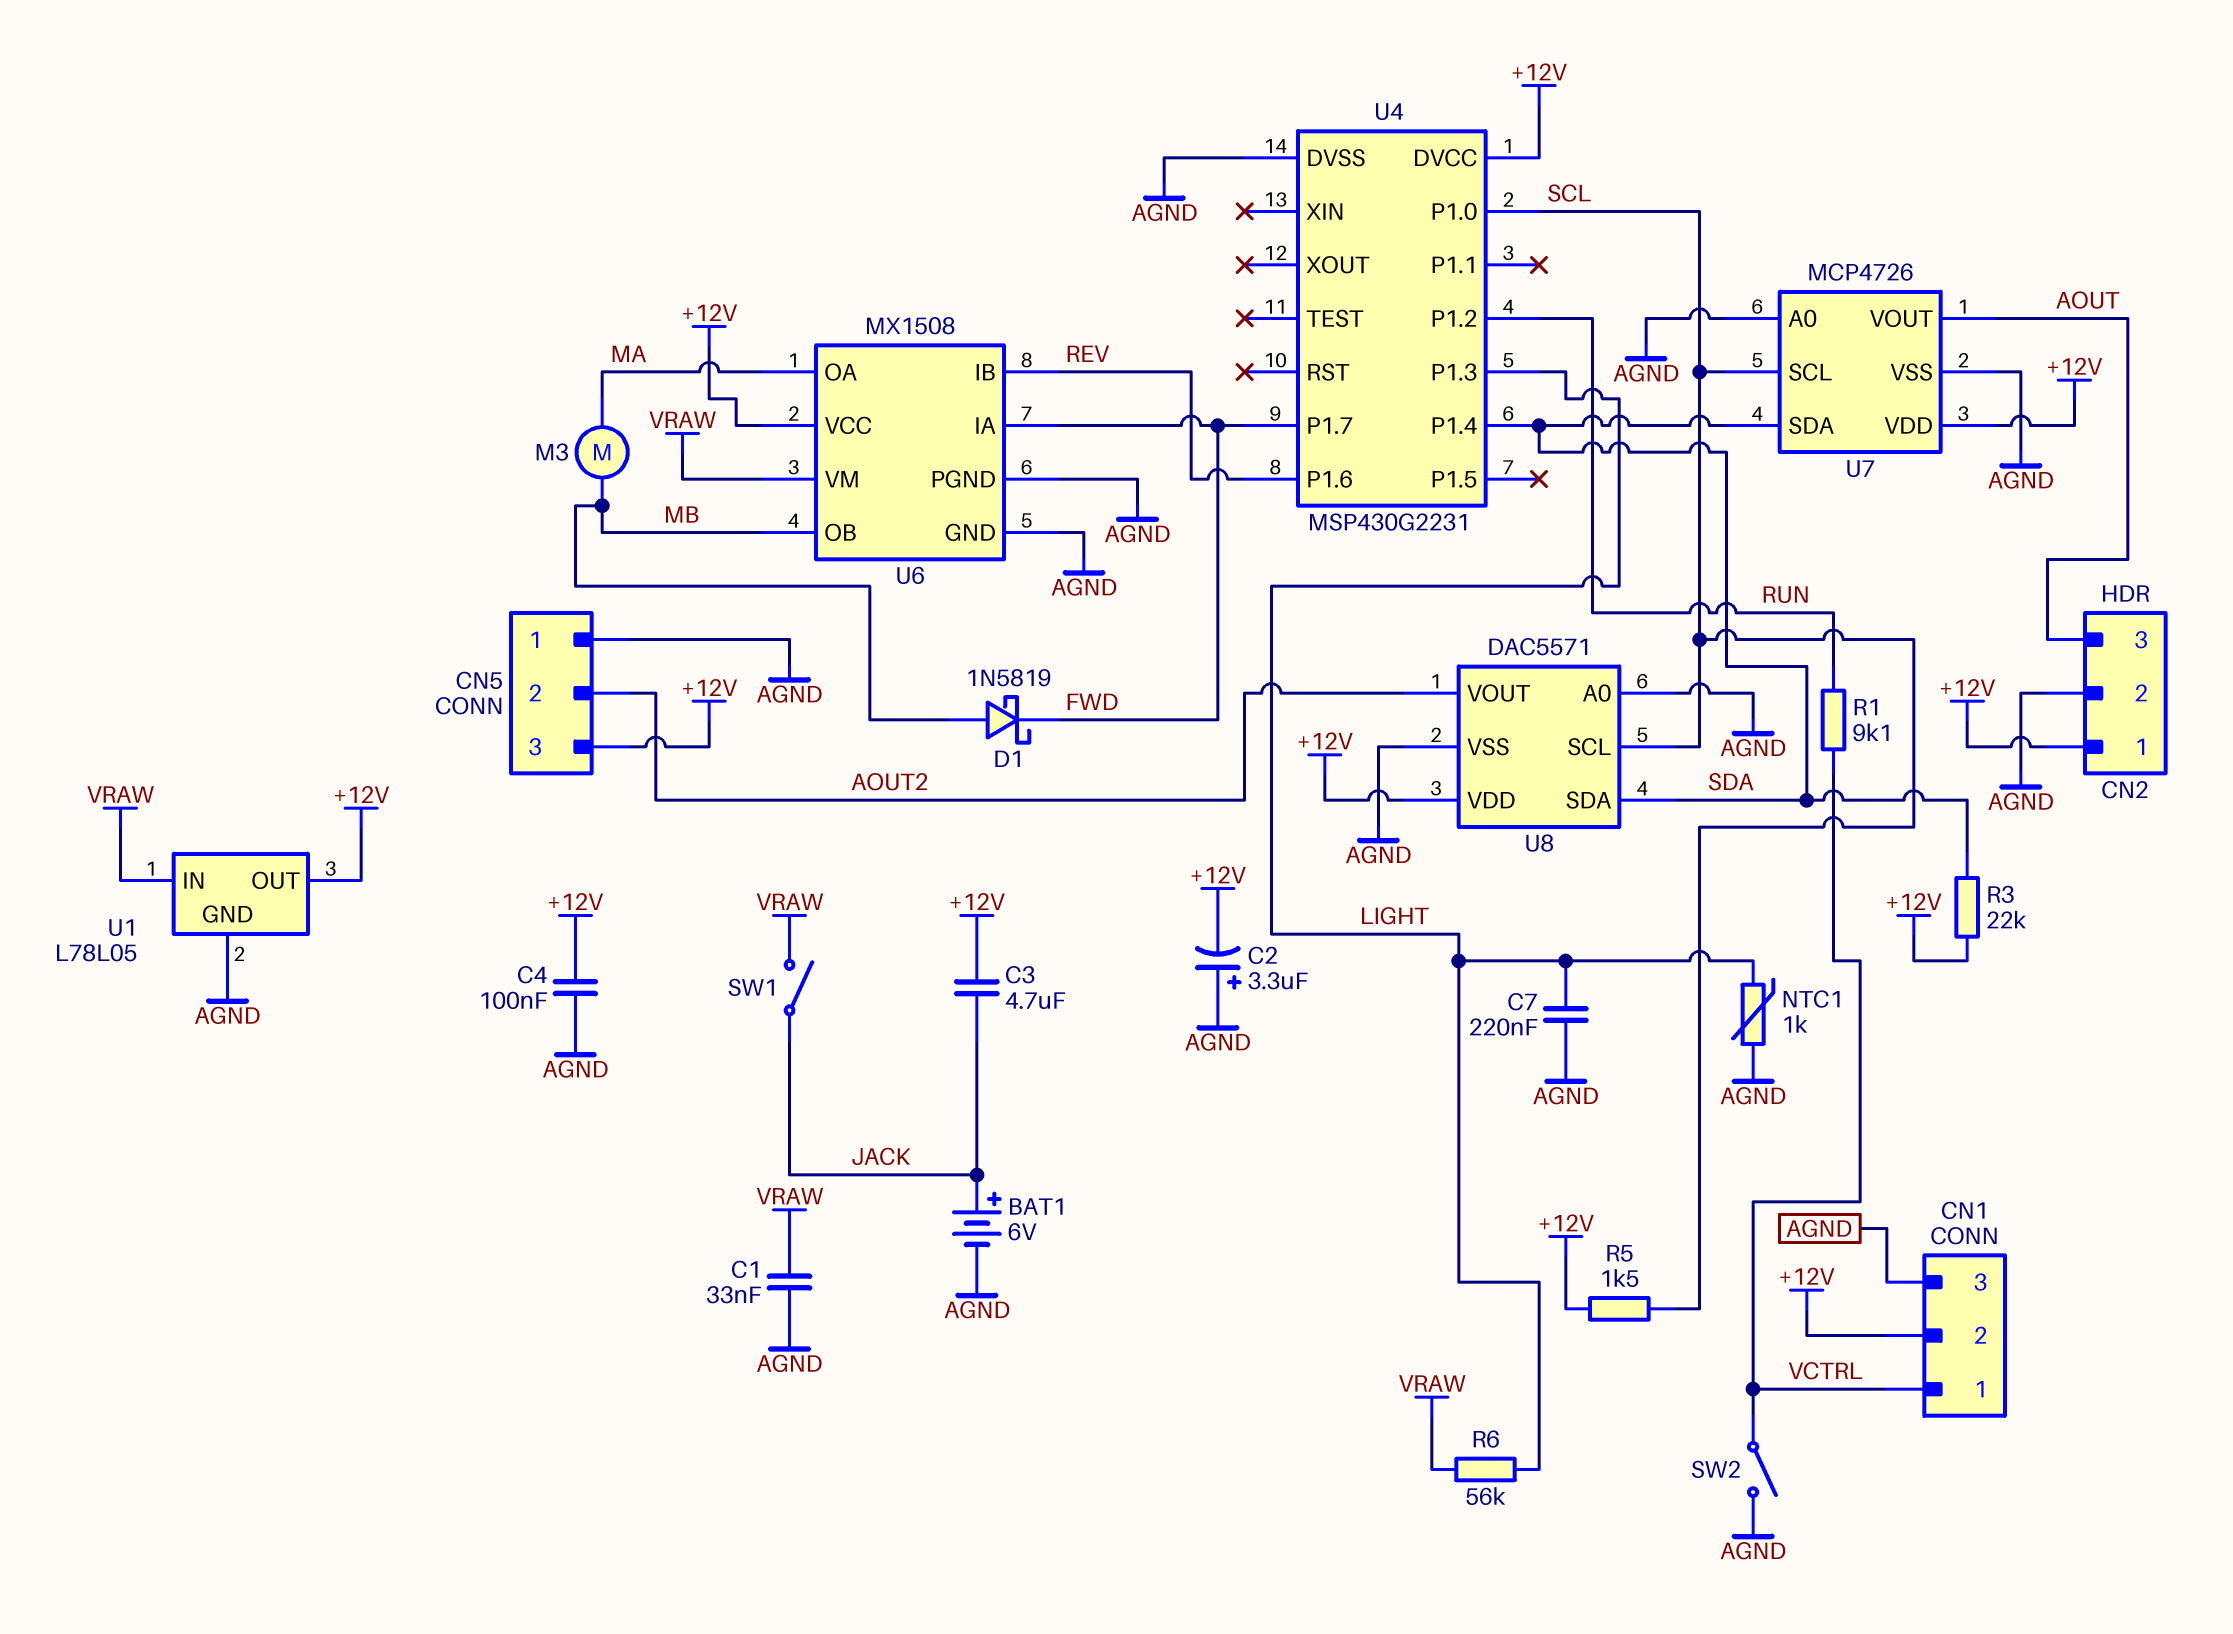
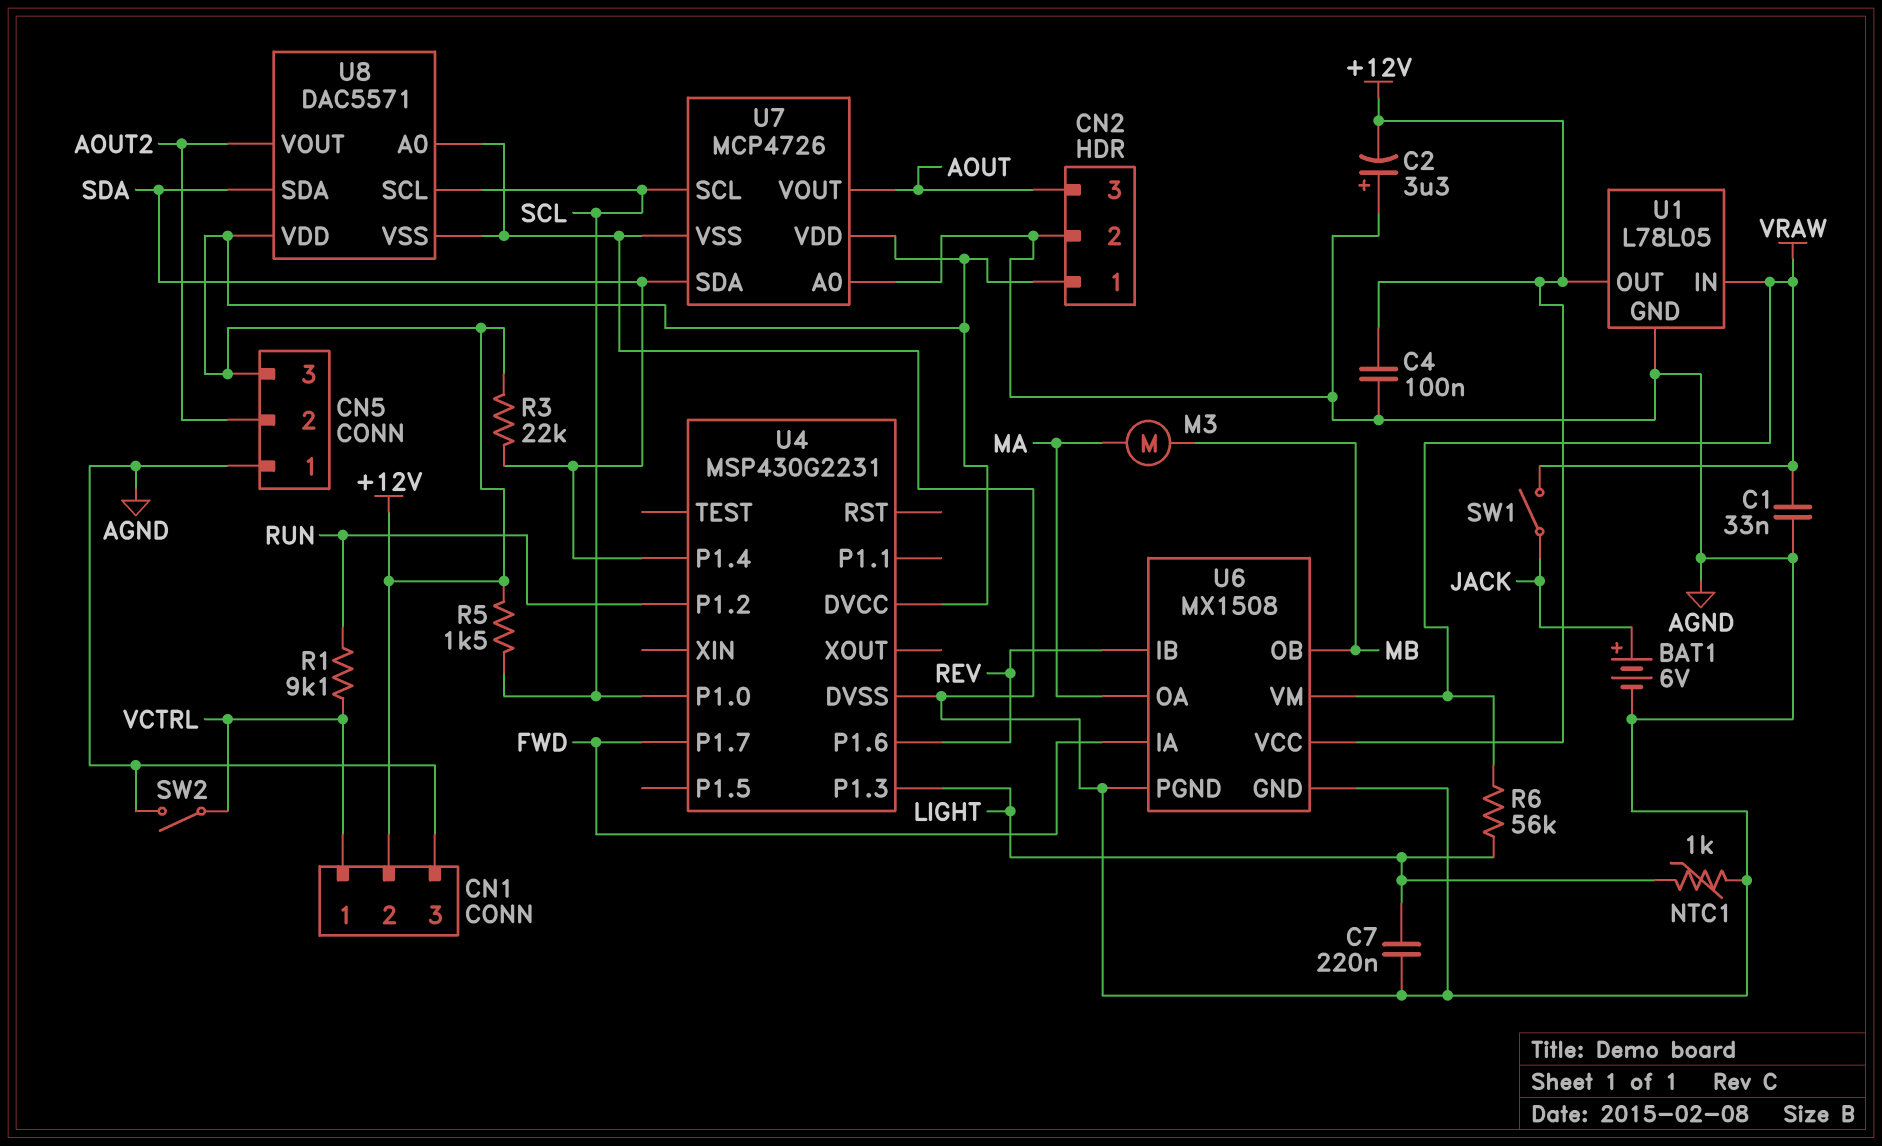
C3: 4.7uF (+12V, JACK) -> none
D1: schottky 1N5819 (A MB, K FWD) -> none

